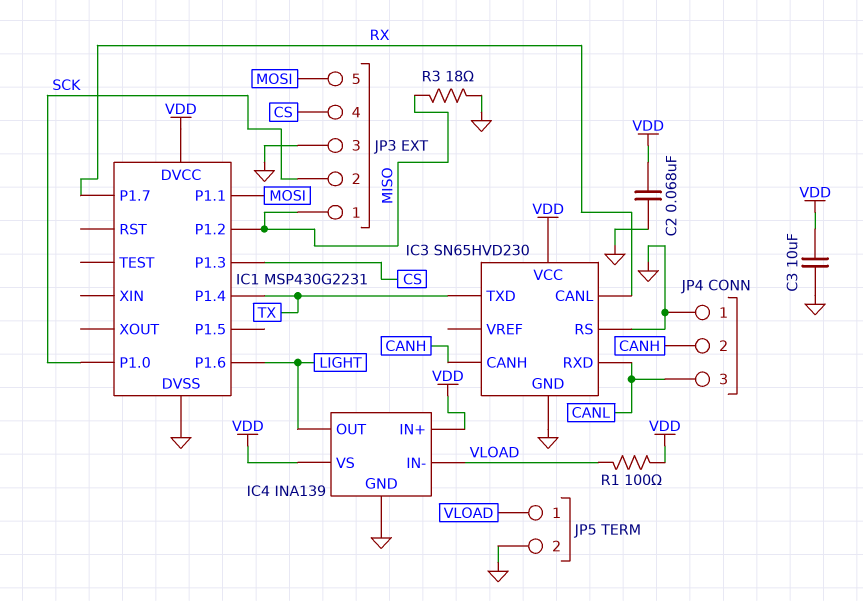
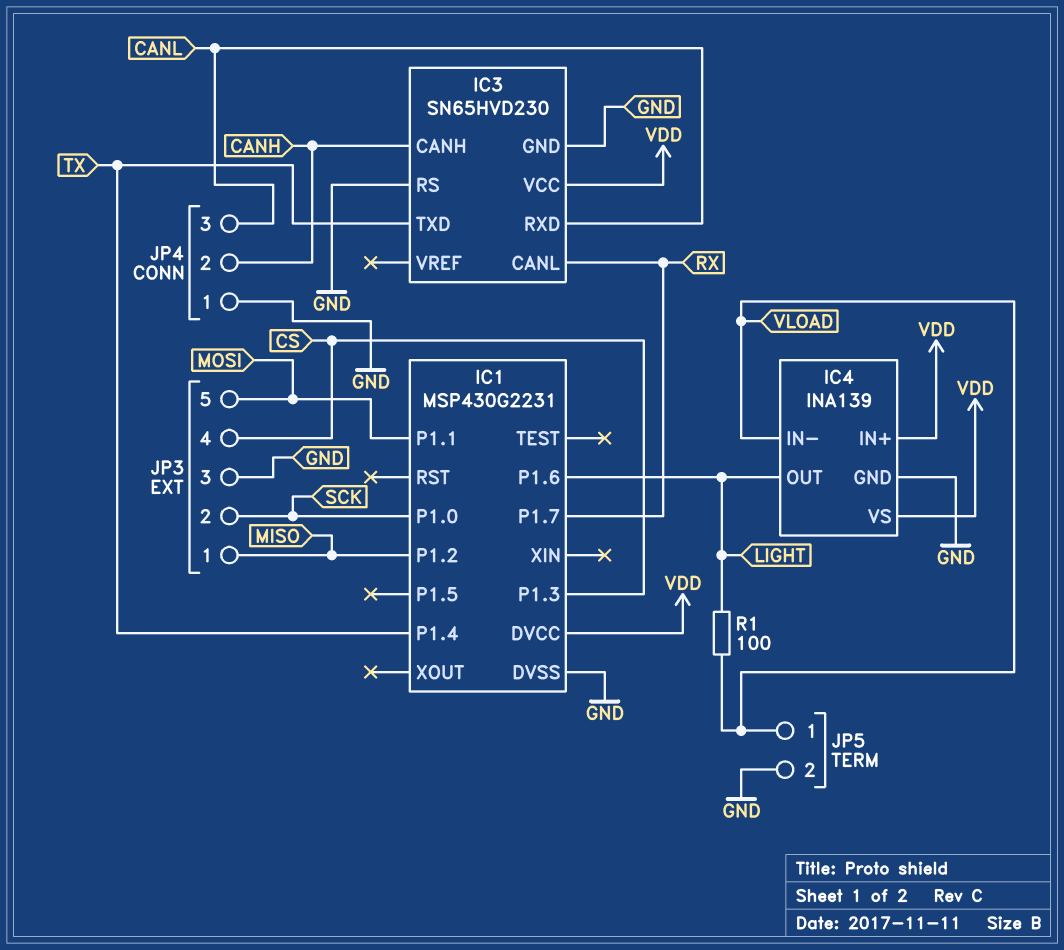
C2: 68nF (GND, VDD) -> none
C3: 10uF (GND, VDD) -> none
R1: 100 (VDD, VLOAD) -> 100 (LIGHT, VLOAD)
R3: 18 (GND, MISO) -> none

